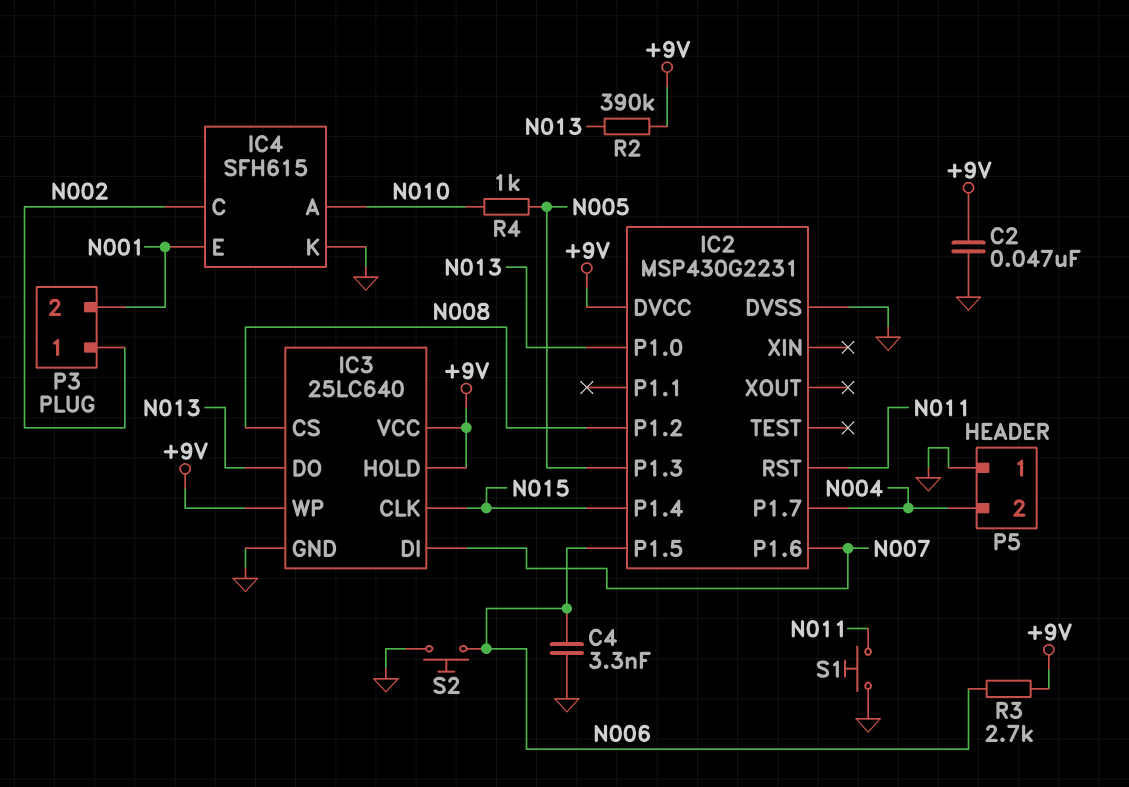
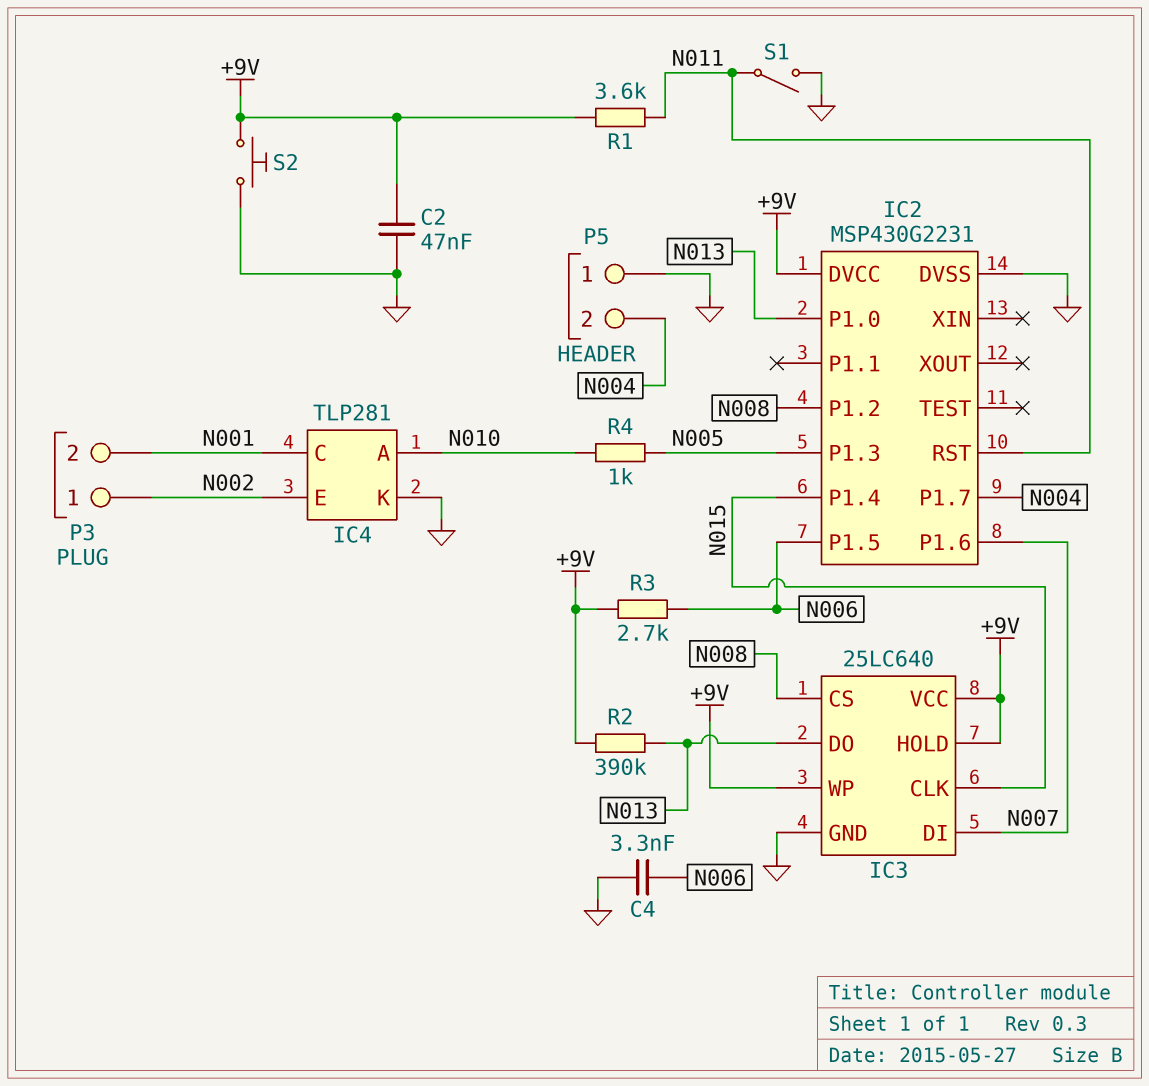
IC4: SFH615 -> TLP281
IC4 pin C: N002 -> N001
IC4 pin E: N001 -> N002
R1: none -> 3.6k (+9V, N011)
S1: button (GND, N011) -> switch (GND, N011)
S2: button (GND, N006) -> button (+9V, GND)

